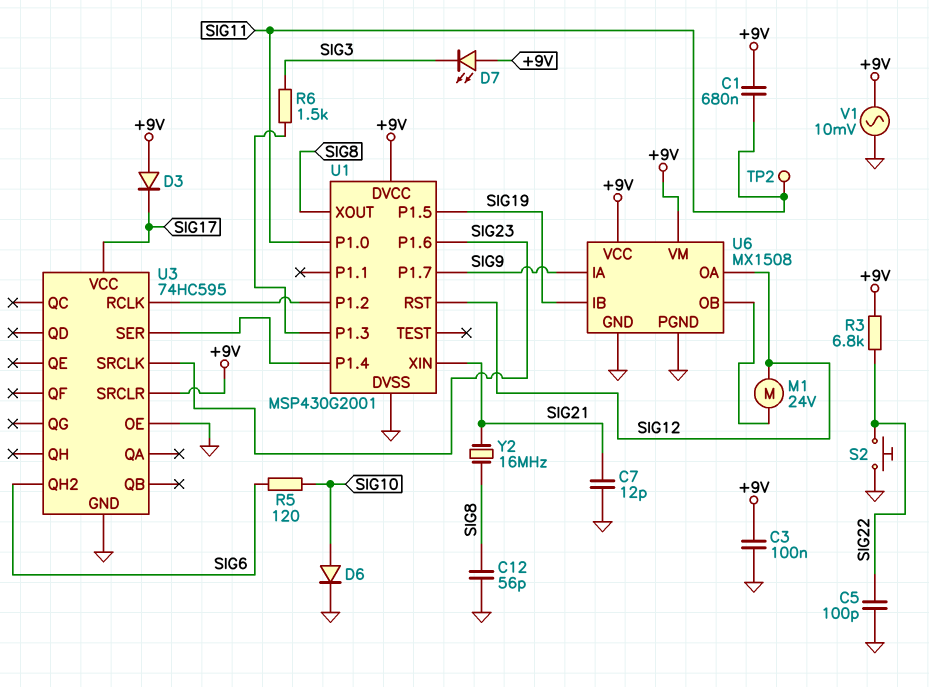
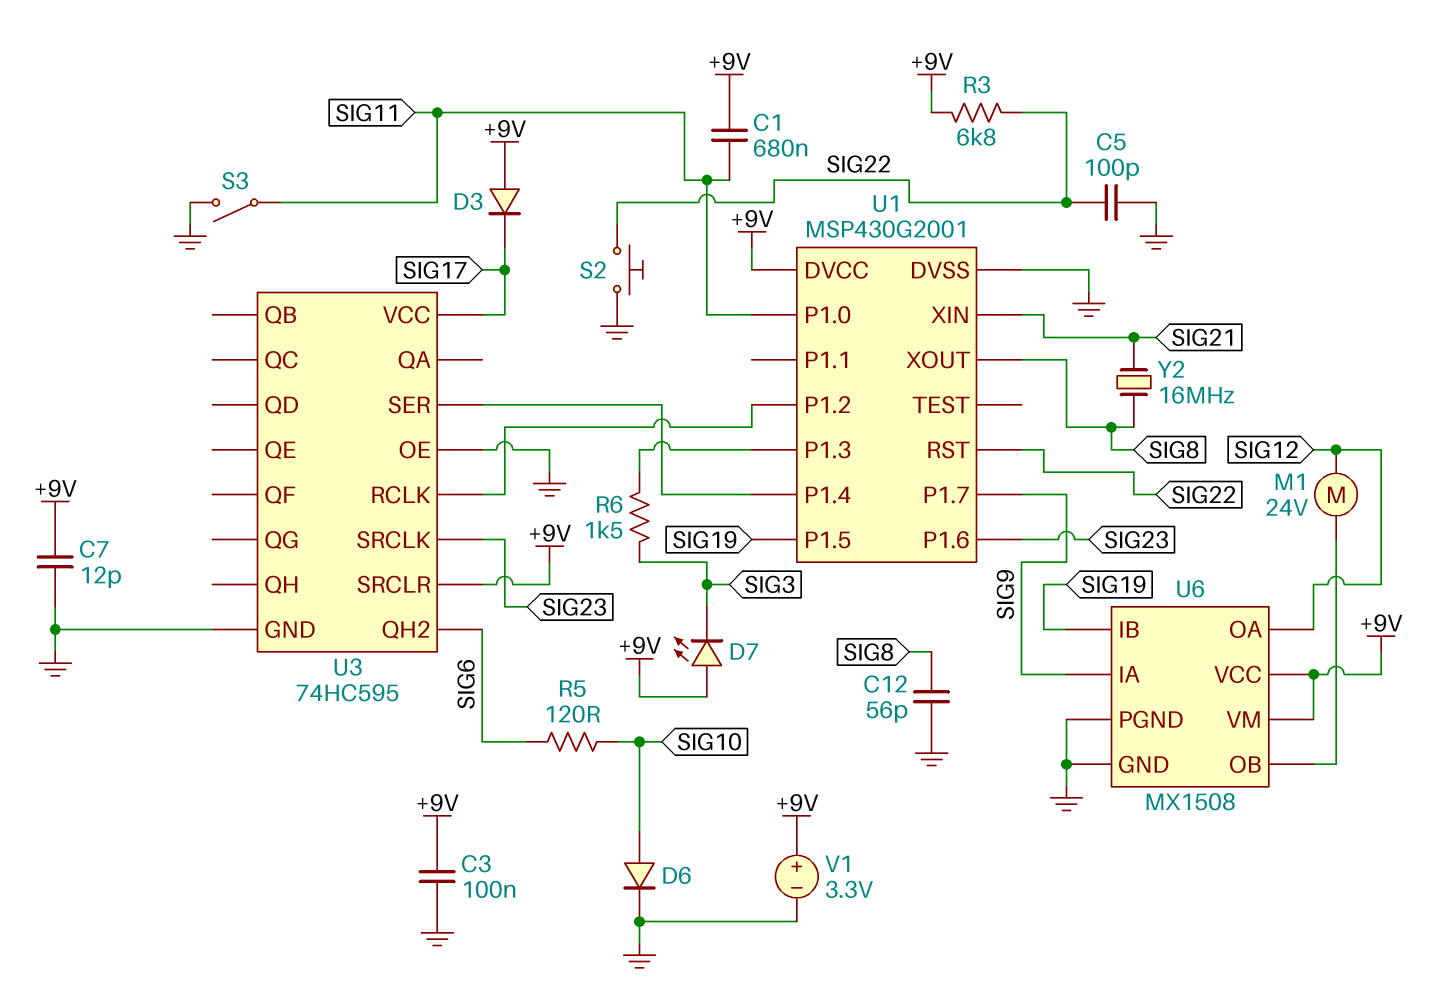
C7: 12pF (GND, SIG21) -> 12pF (+9V, GND)
S3: none -> switch (GND, SIG11)
TP2: test point (SIG11) -> none
U1 pin RST: SIG12 -> SIG22
V1: AC 10mV (+9V, GND) -> 3.3V (plus +9V, minus GND)

